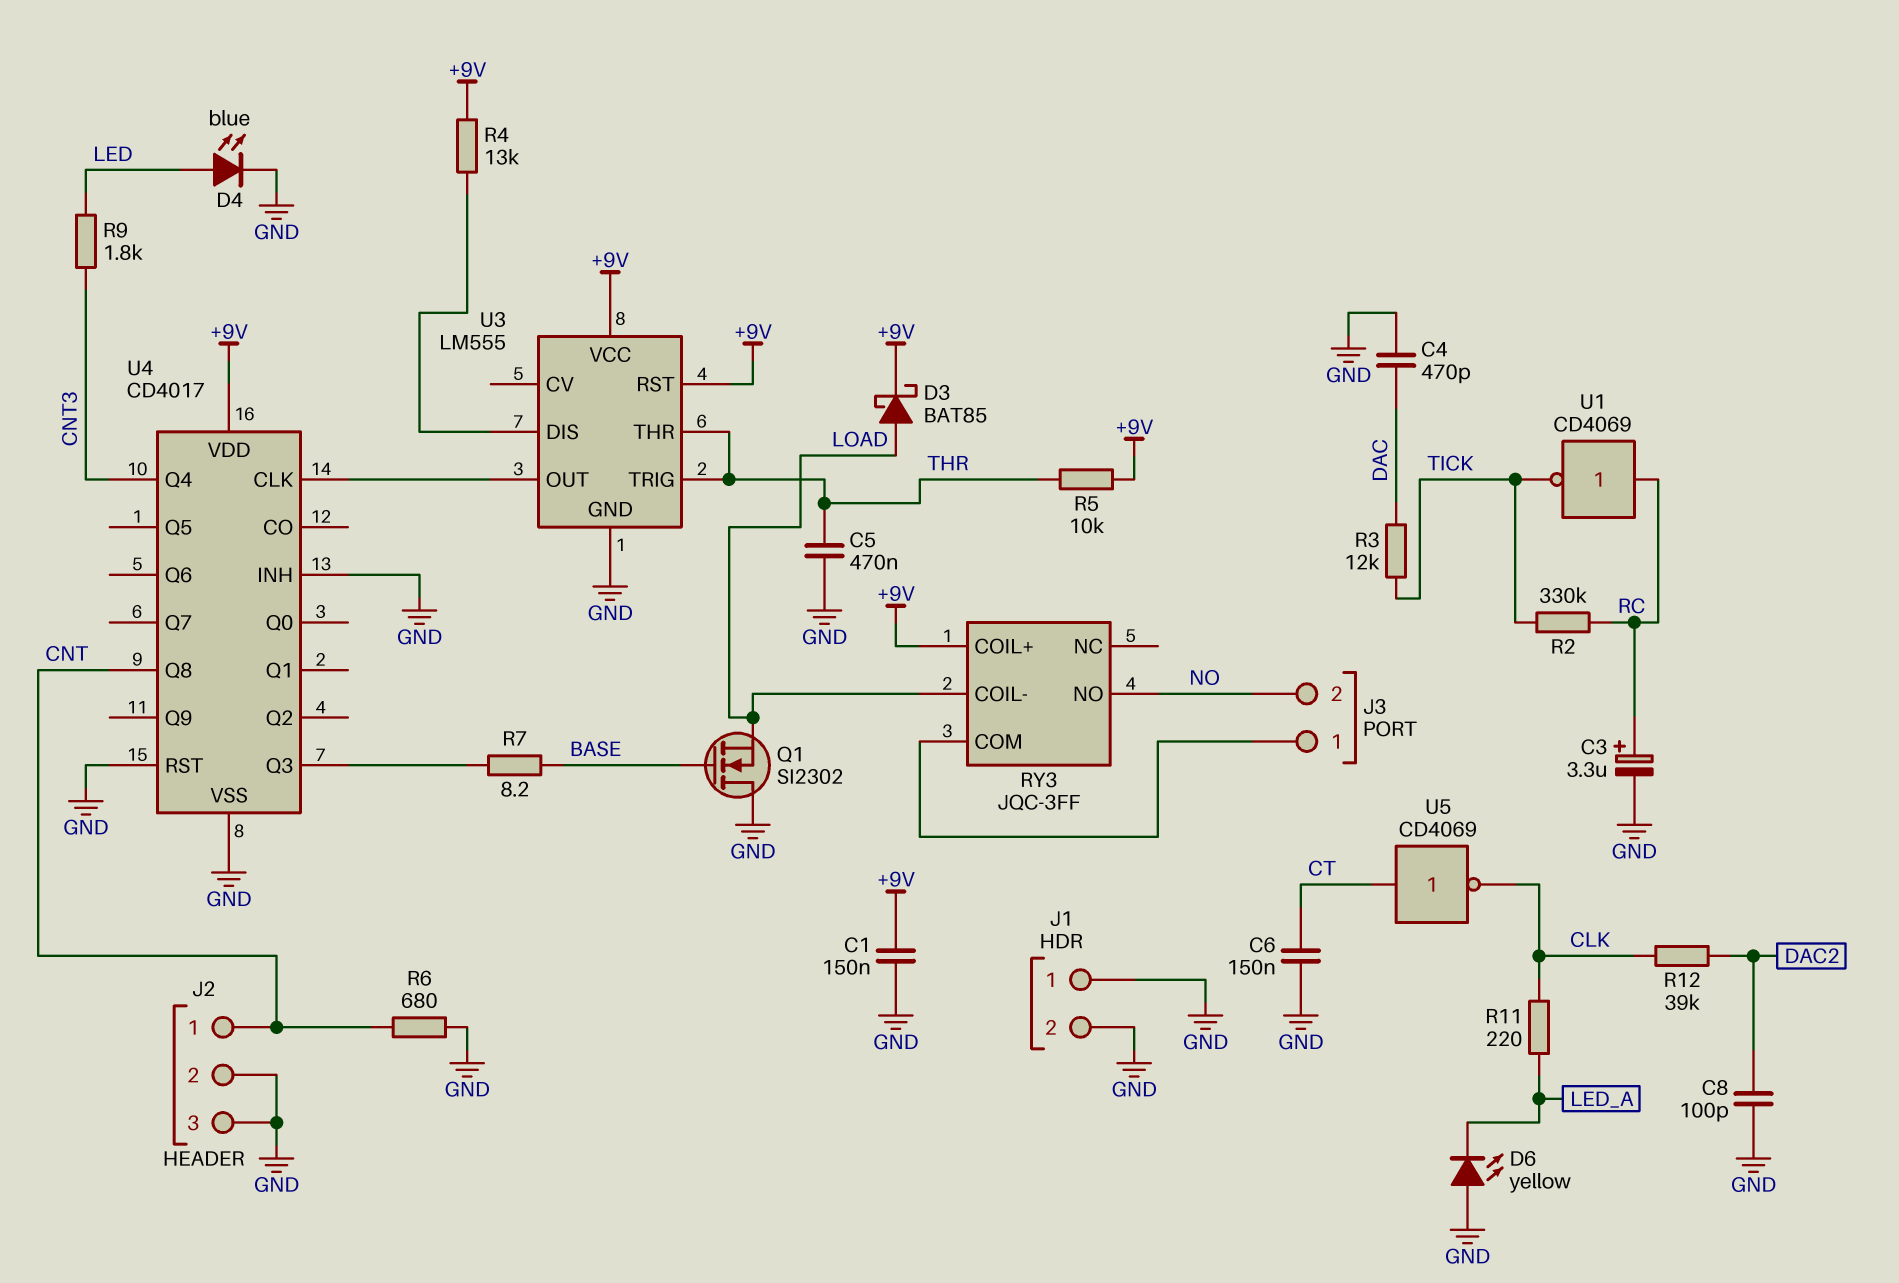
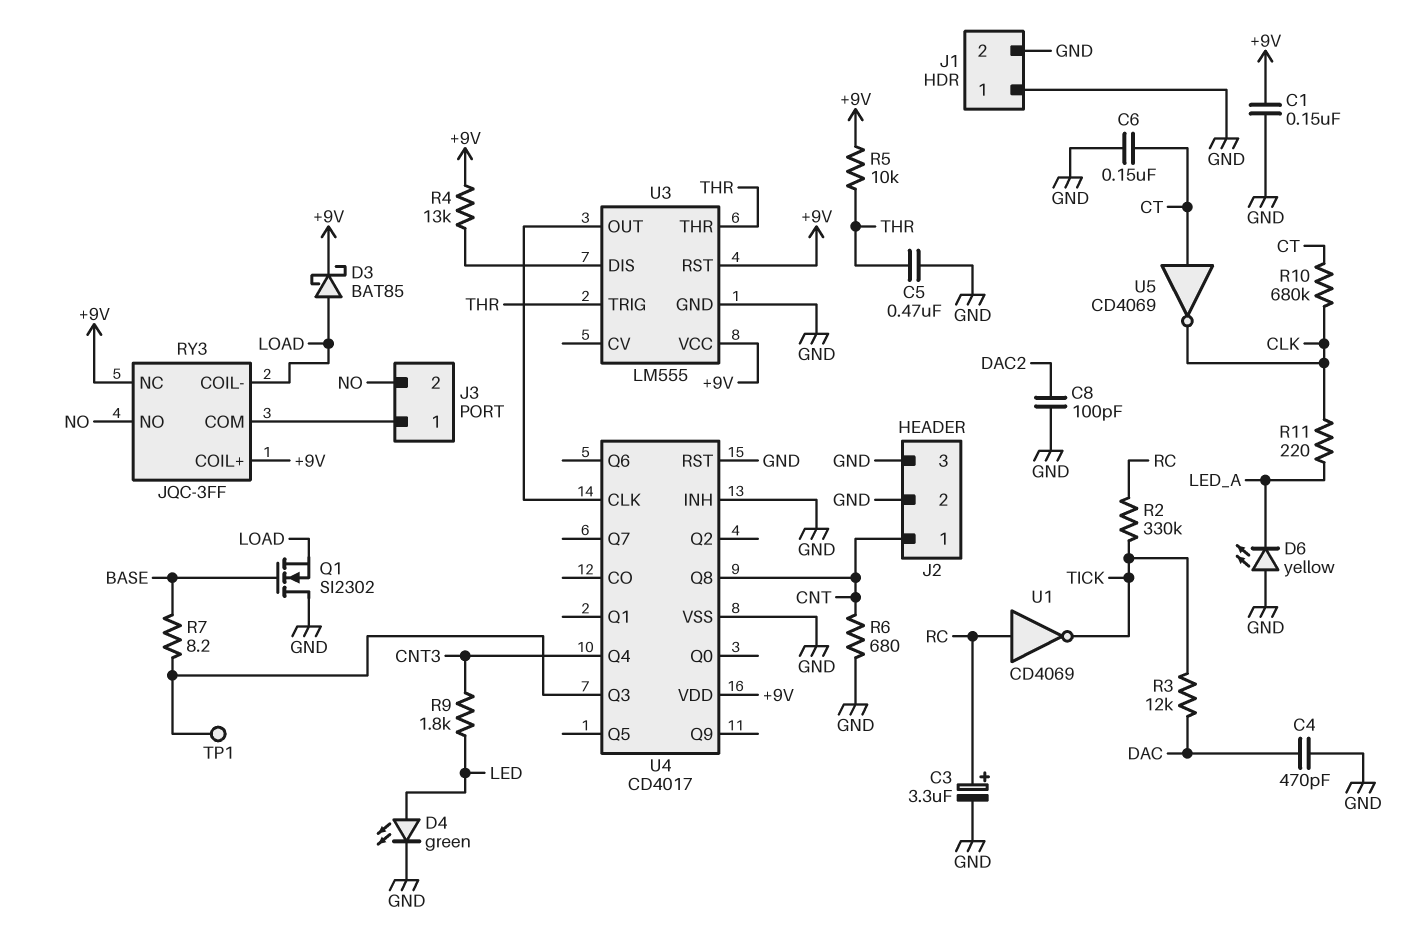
D4: LED blue (A LED, K GND) -> LED green (A LED, K GND)
R10: none -> 680k (CLK, CT)
R12: 39k (CLK, DAC2) -> none
RY3 pin NC: none -> +9V
TP1: none -> test point (U4/Q3)

